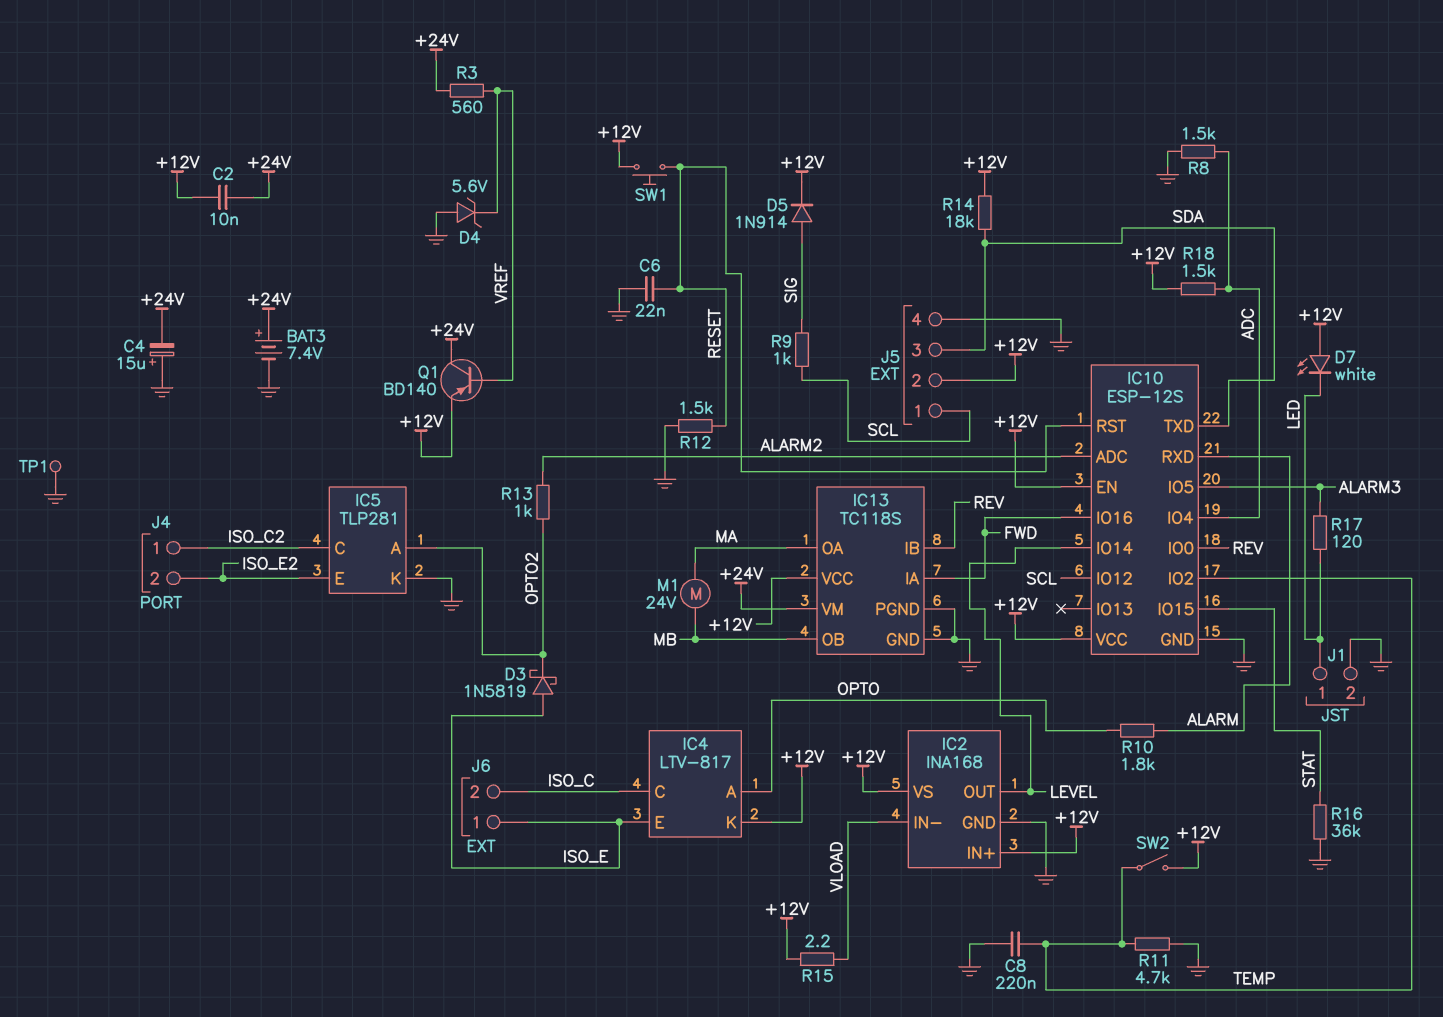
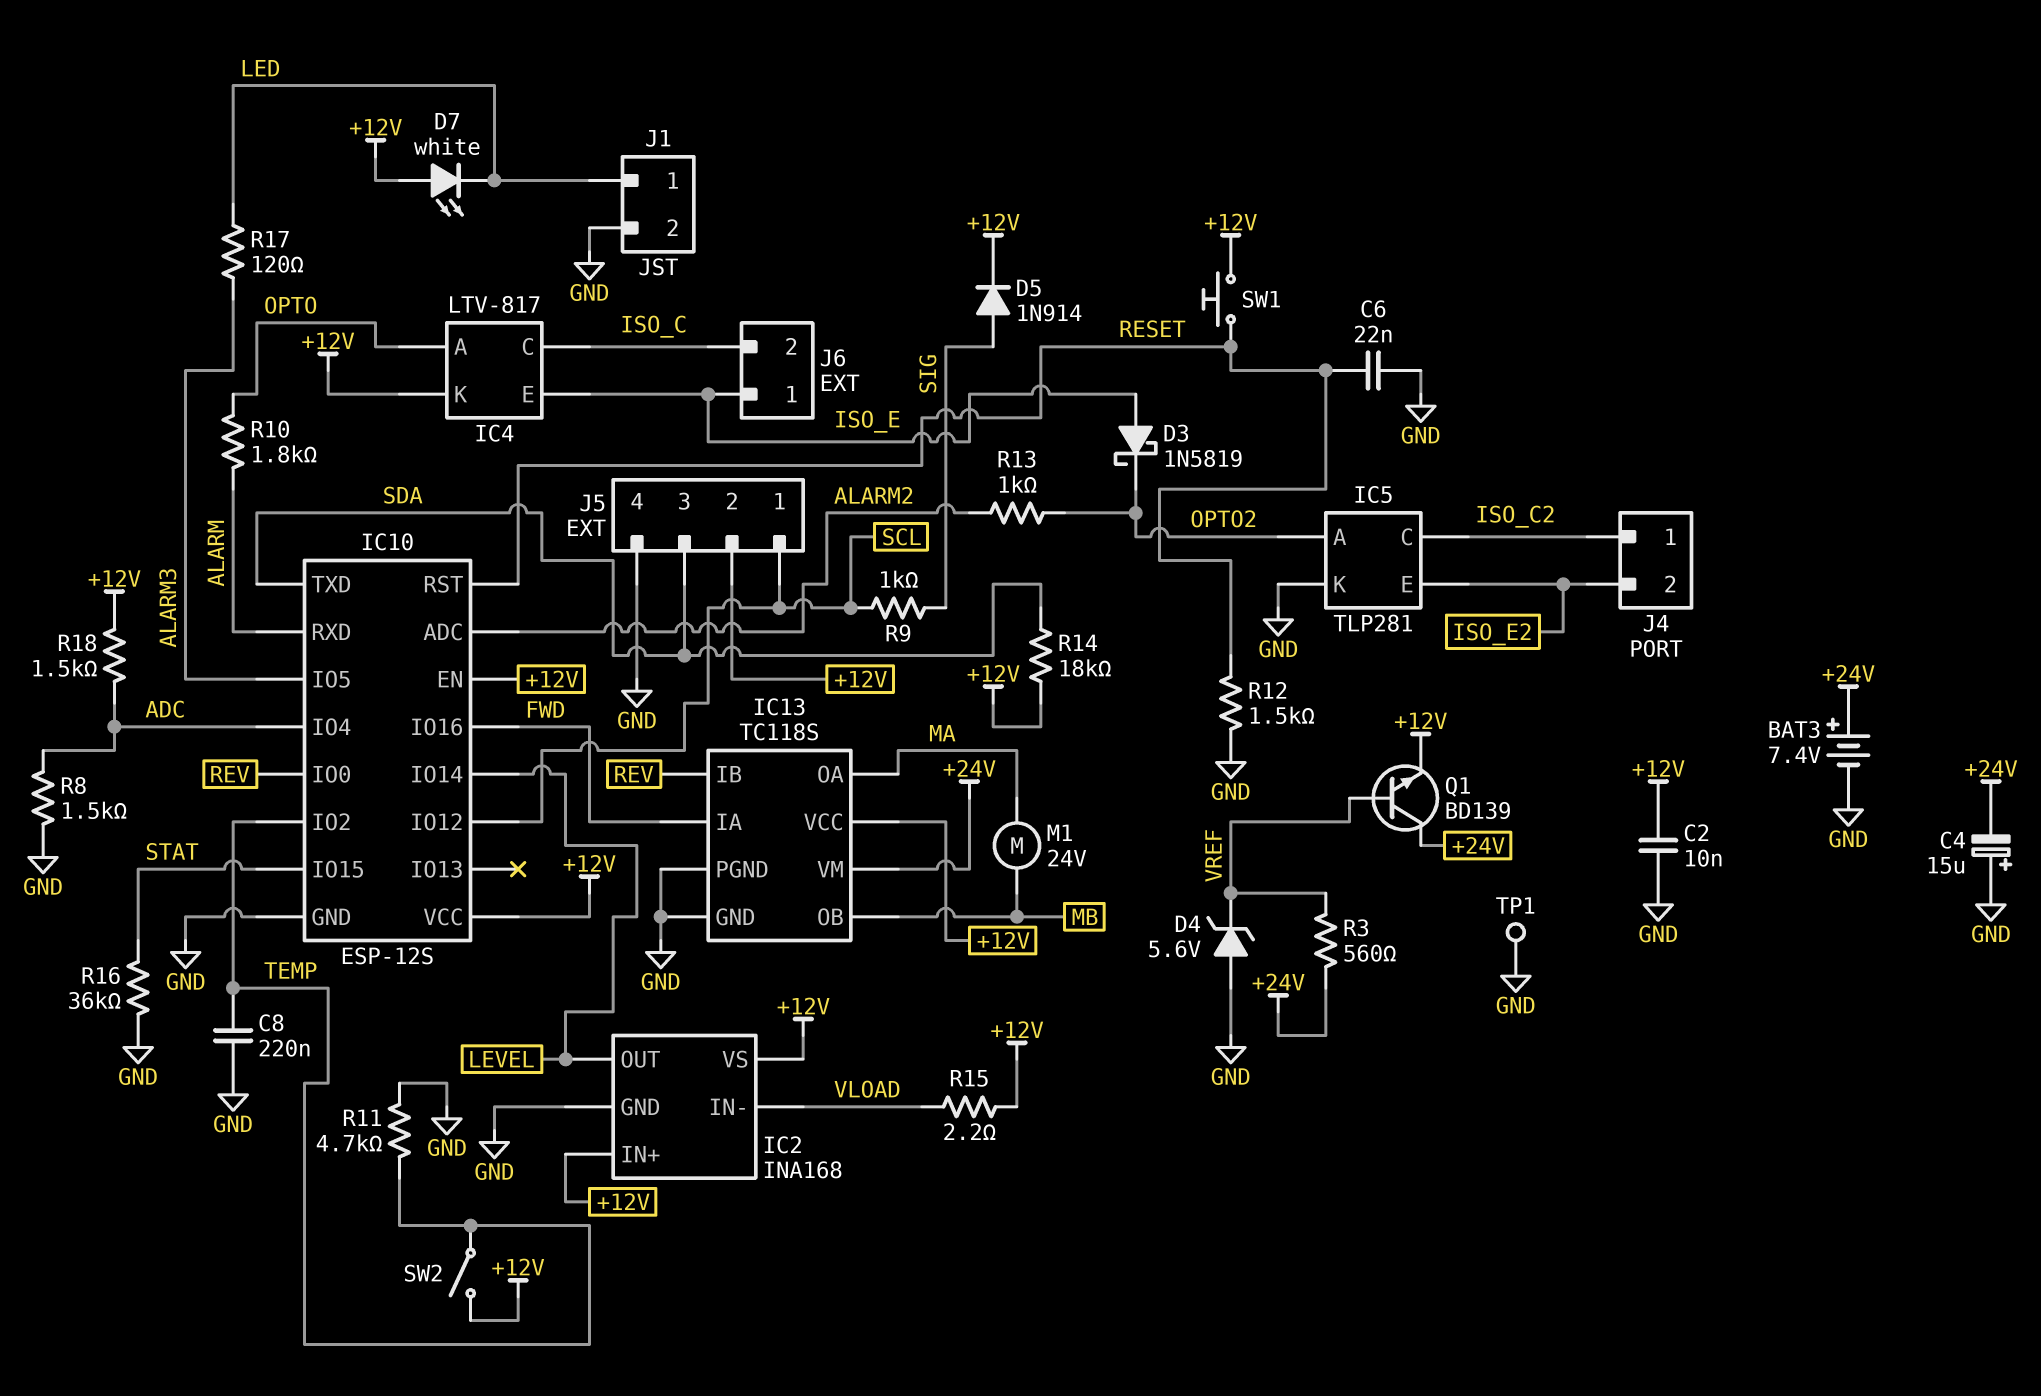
C2: 10nF (+12V, +24V) -> 10nF (+12V, GND)
Q1: PNP BD140 (B VREF, C +24V, E +12V) -> NPN BD139 (B VREF, C +24V, E +12V)

